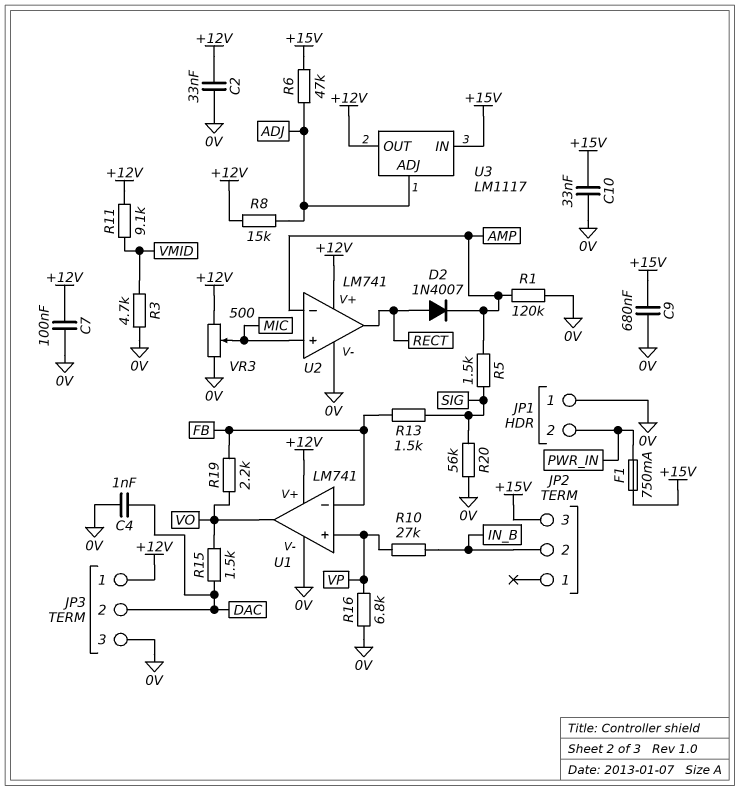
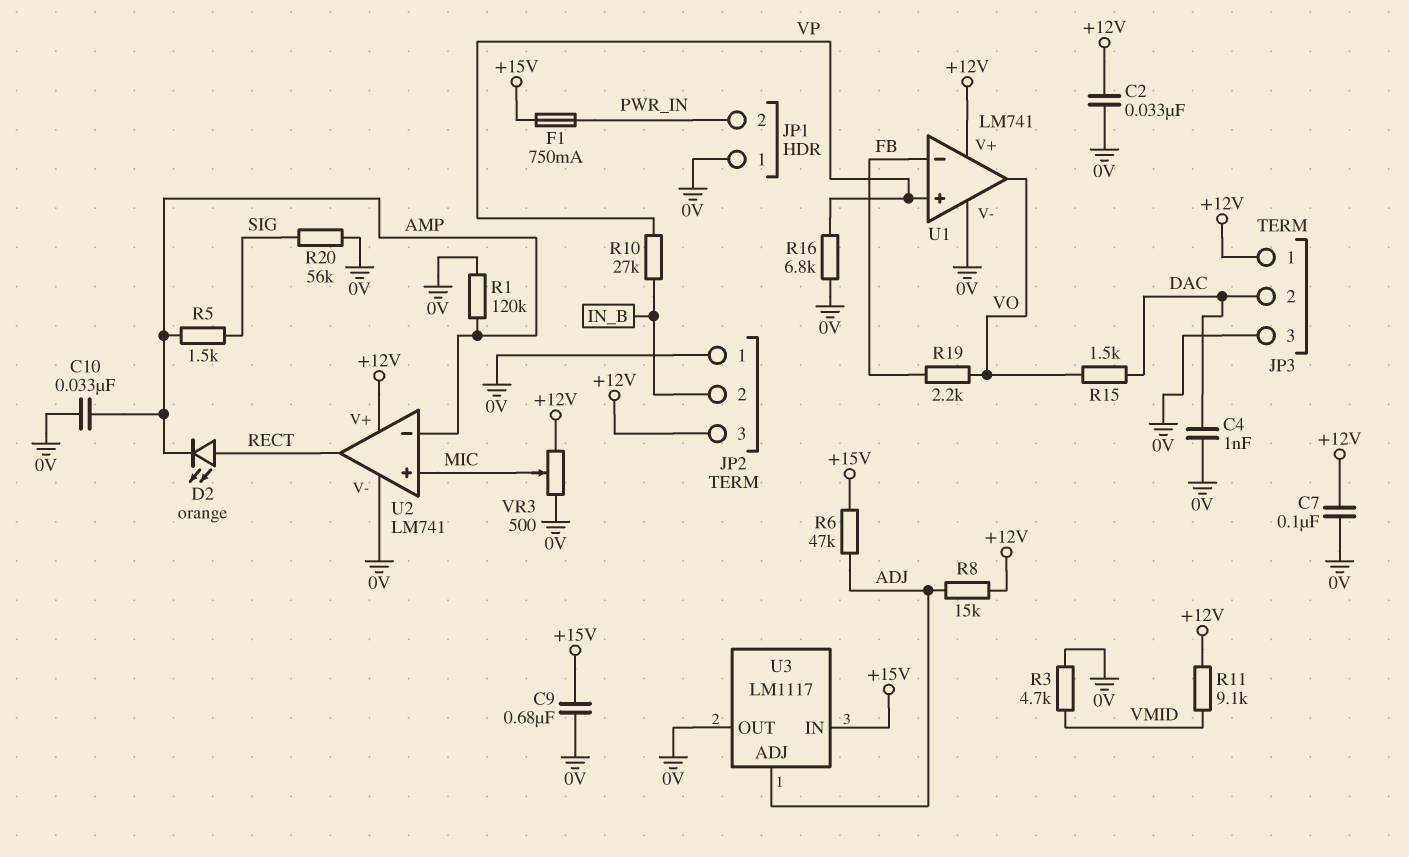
C10: 33nF (+15V, 0V) -> 33nF (0V, AMP)
D2: diode 1N4007 (A RECT, K AMP) -> LED orange (A RECT, K AMP)
JP2 pin 1: none -> 0V
JP2 pin 3: +15V -> +12V
R13: 1.5k (FB, SIG) -> none
U3 pin OUT: +12V -> 0V

